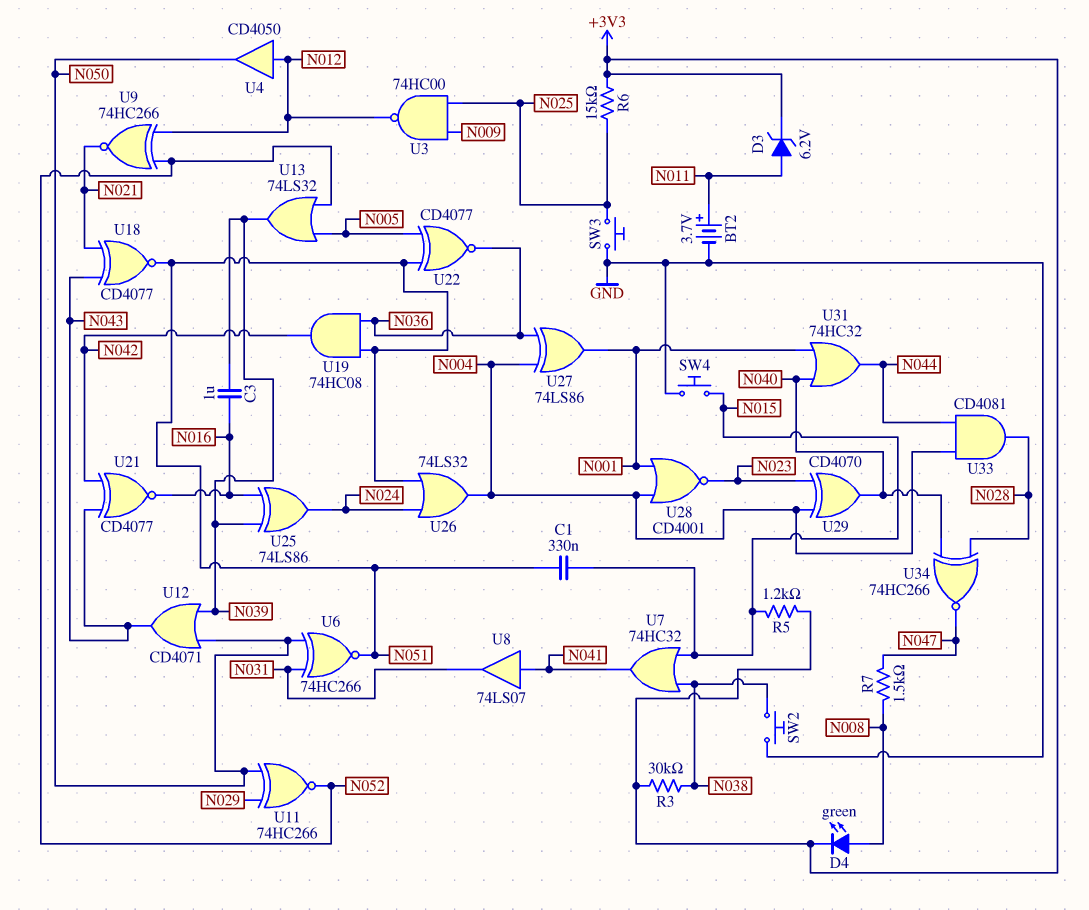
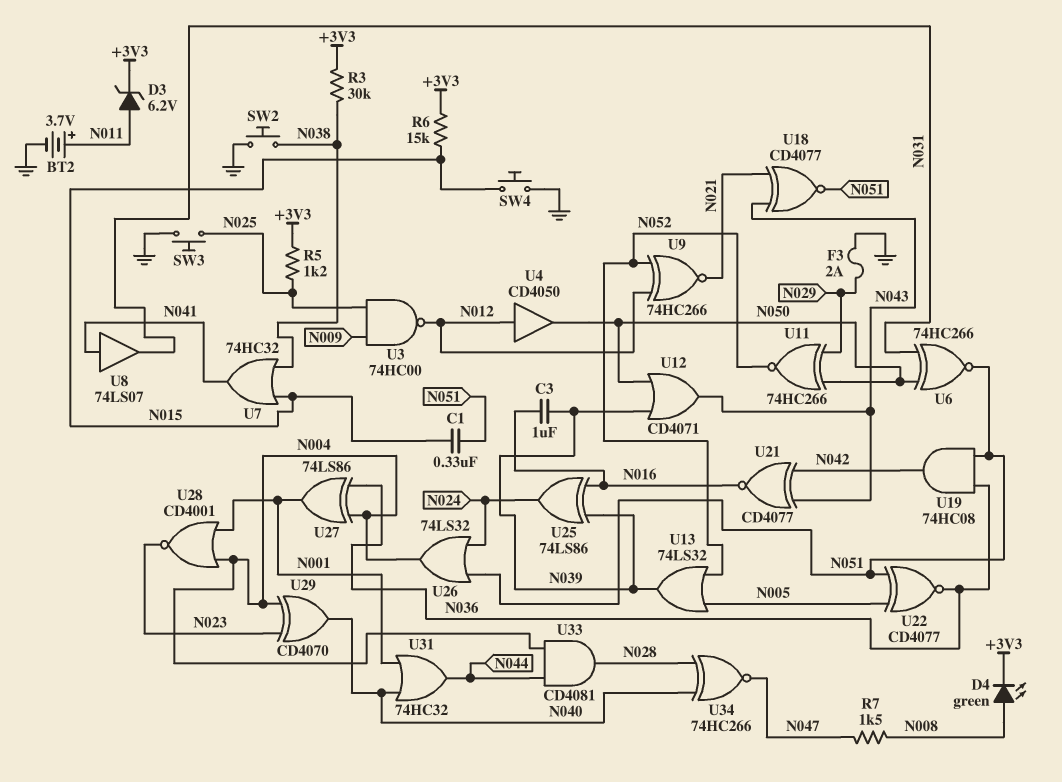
F3: none -> 2A (GND, N029)
R5: 1.2k (+3V3, N015) -> 1.2k (+3V3, N025)
R6: 15k (+3V3, N025) -> 15k (+3V3, N015)

